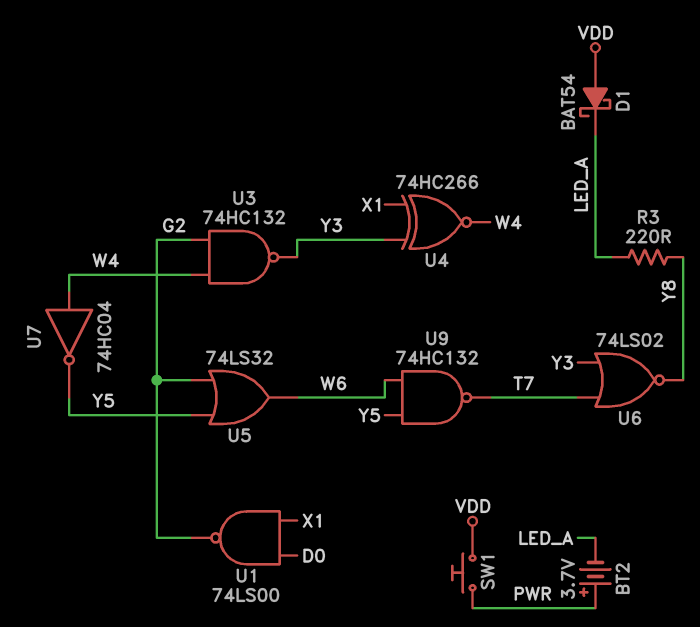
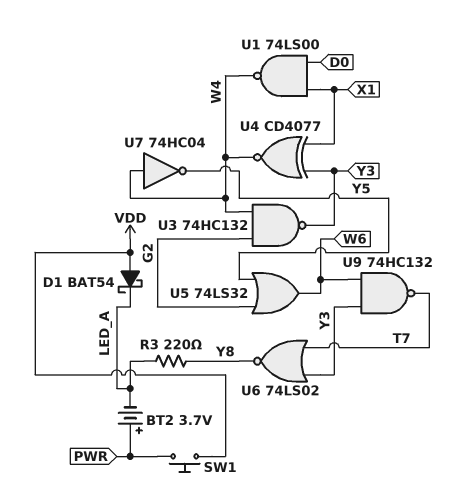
U1: NAND 74LS00 (in D0, in X1, out G2) -> NAND 74LS00 (in D0, in X1, out W4)
U4: XNOR 74HC266 (in X1, in Y3, out W4) -> XNOR CD4077 (in X1, in Y3, out W4)
U9: NAND 74HC132 (in W6, in Y5, out T7) -> NAND 74HC132 (in W6, in Y3, out T7)

